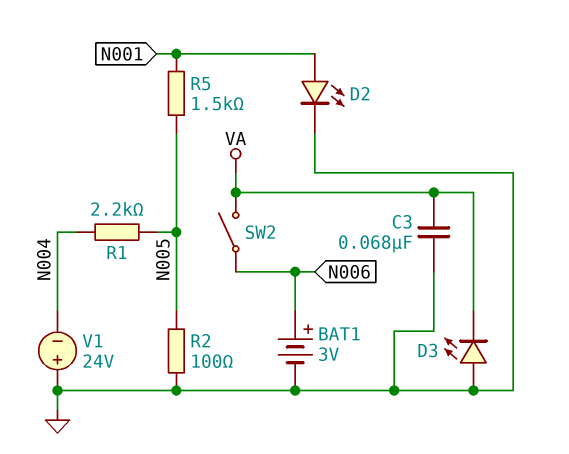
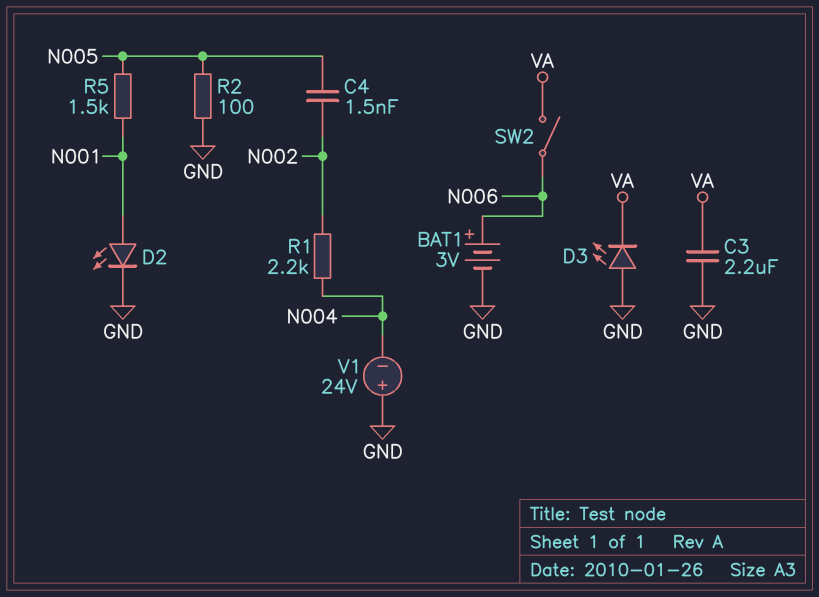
C3: 68nF (GND, VA) -> 2.2uF (GND, VA)
C4: none -> 1.5nF (N002, N005)
R1: 2.2k (N004, N005) -> 2.2k (N002, N004)

